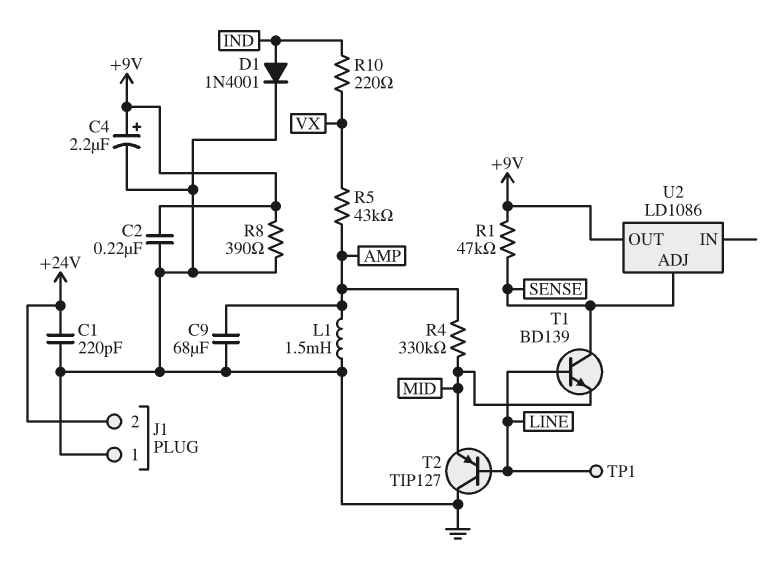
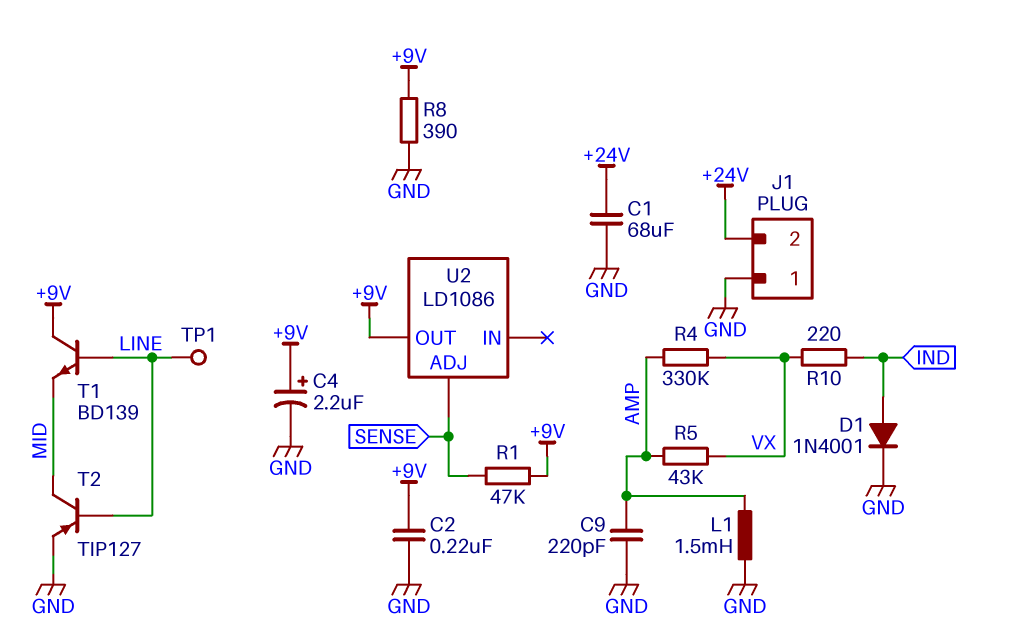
C1: 220pF (+24V, GND) -> 68uF (+24V, GND)
C9: 68uF (AMP, GND) -> 220pF (AMP, GND)
R4: 330k (AMP, MID) -> 330k (AMP, VX)
T1: NPN BD139 (B LINE, C SENSE, E MID) -> NPN BD139 (B LINE, C +9V, E MID)
T2: PNP TIP127 (B LINE, C GND, E MID) -> PNP TIP127 (B LINE, C MID, E GND)

